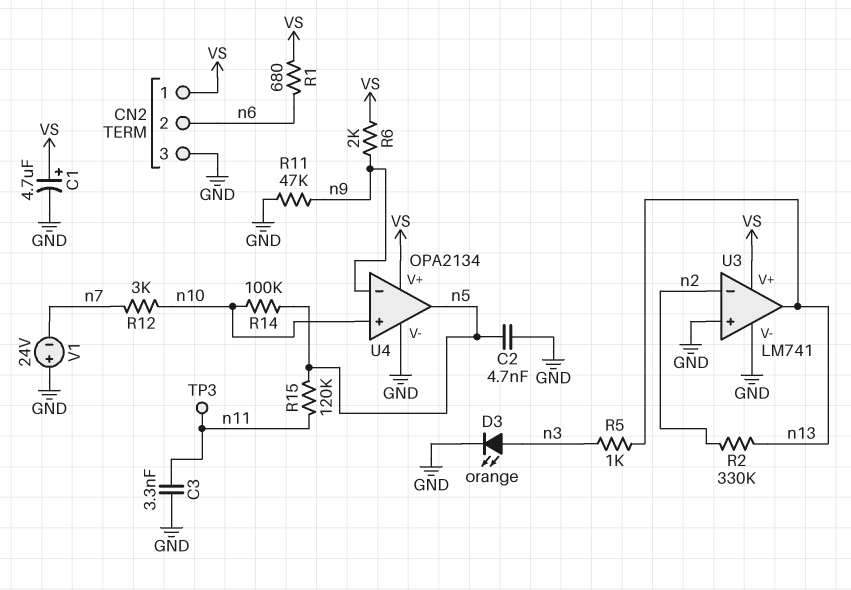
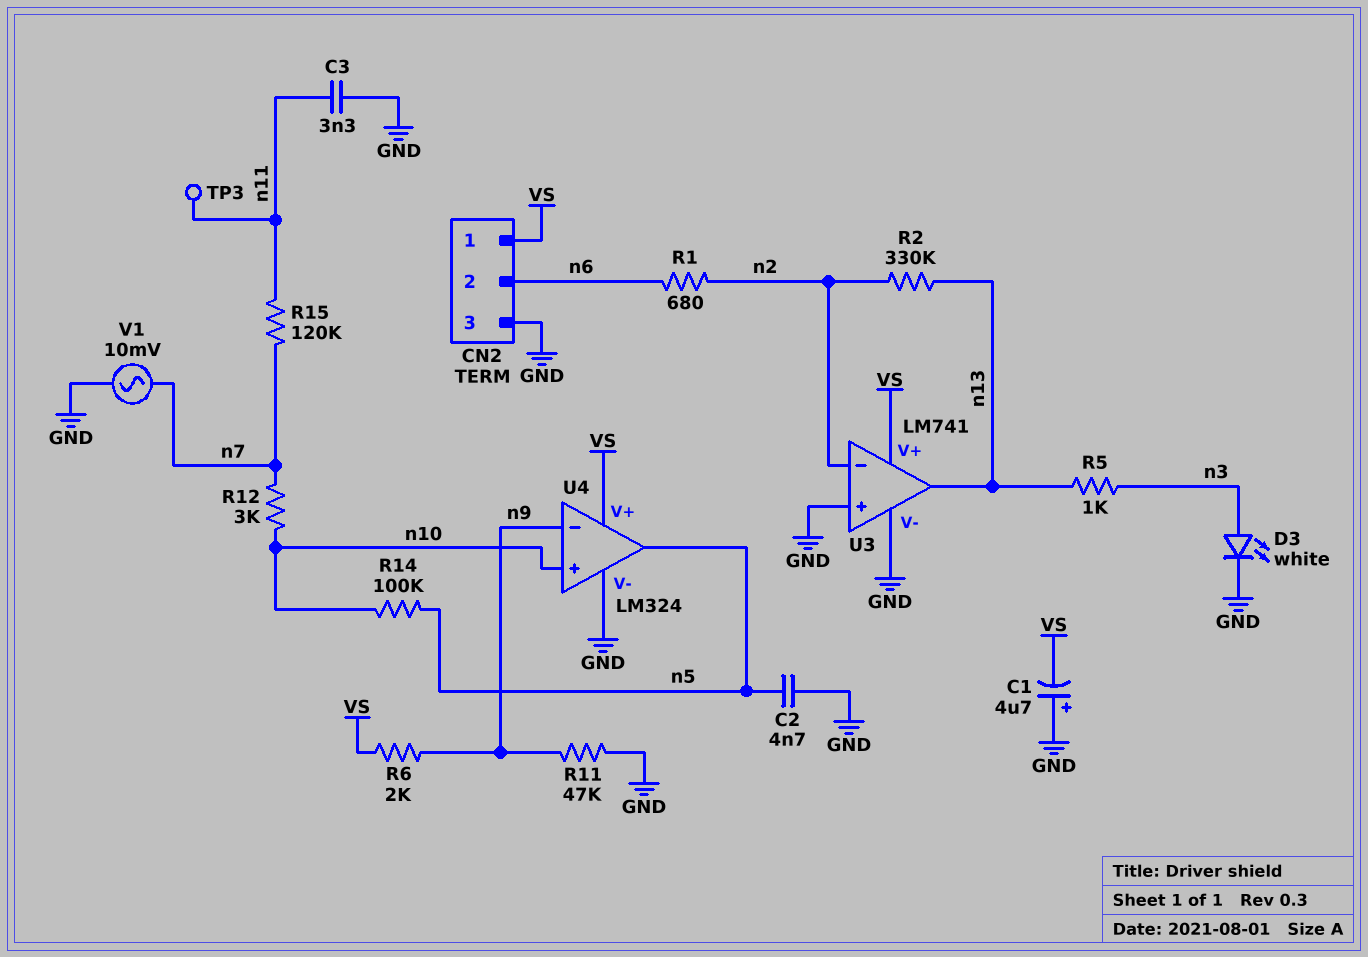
C1: 4.7uF (plus VS, minus GND) -> 4.7uF (plus GND, minus VS)
D3: LED orange (A n3, K GND) -> LED white (A n3, K GND)
R1: 680 (VS, n6) -> 680 (n2, n6)
R15: 120k (n5, n11) -> 120k (n7, n11)
U4: OPA2134 -> LM324
V1: 24V (plus GND, minus n7) -> AC 10mV (GND, n7)

